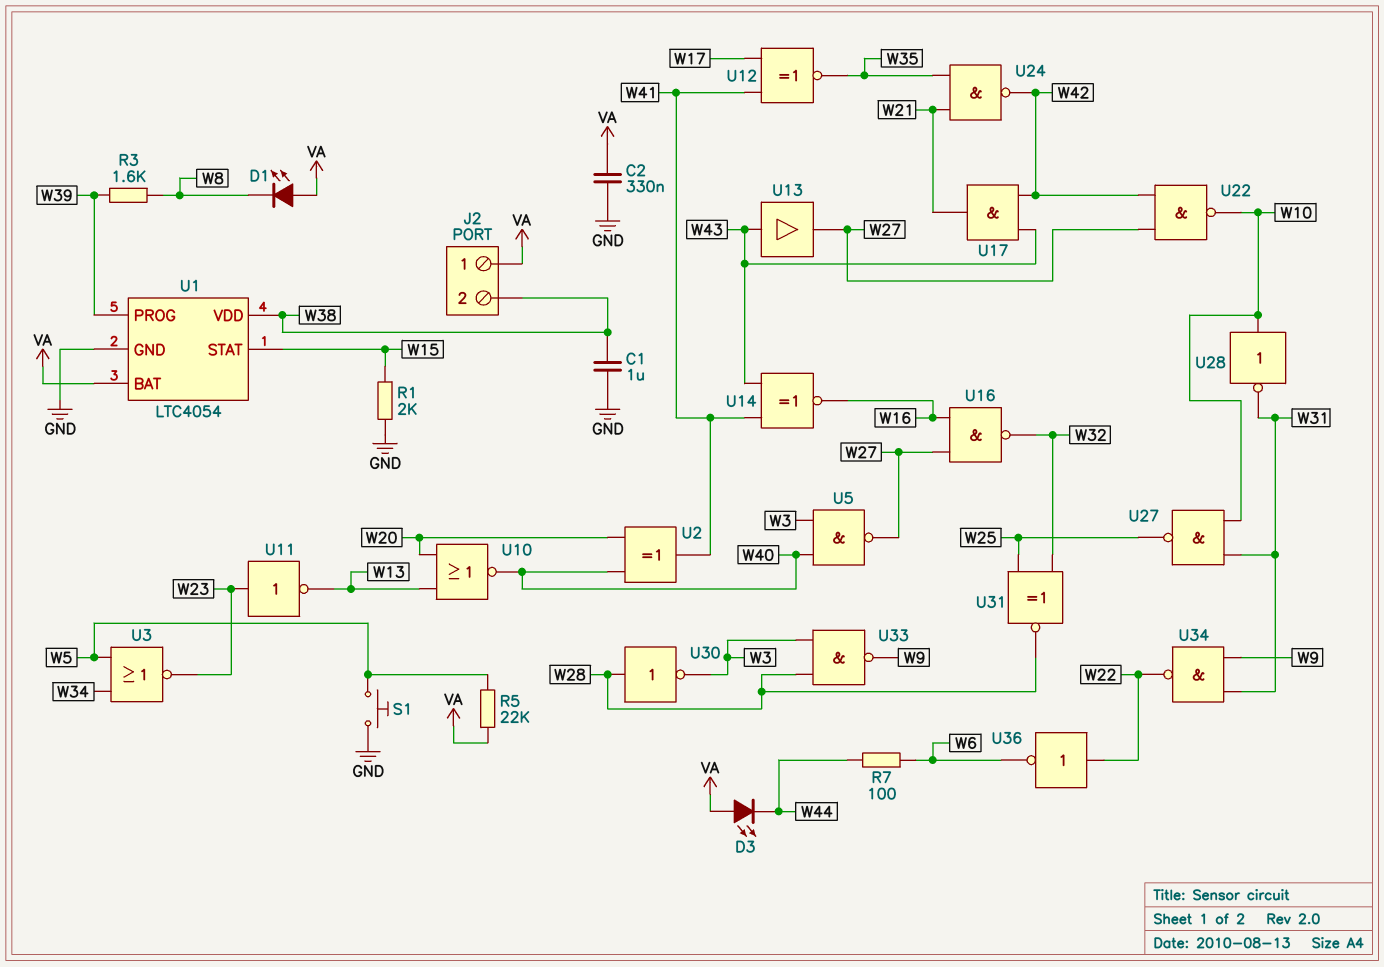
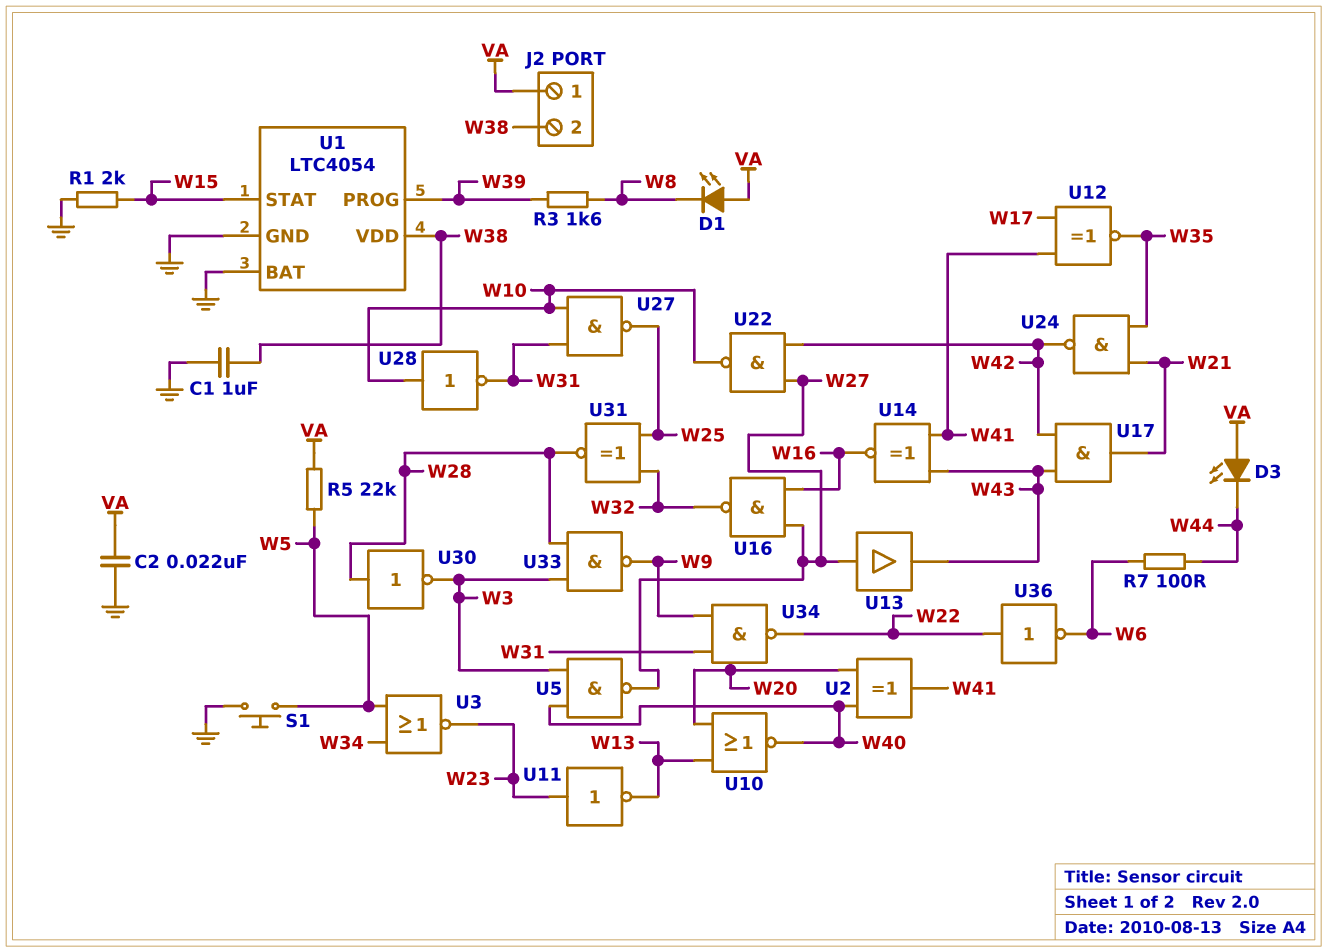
C2: 330nF (GND, VA) -> 22nF (GND, VA)
U1 pin BAT: VA -> GND
U13: buffer (in W43, out W27) -> buffer (in W27, out W43)

